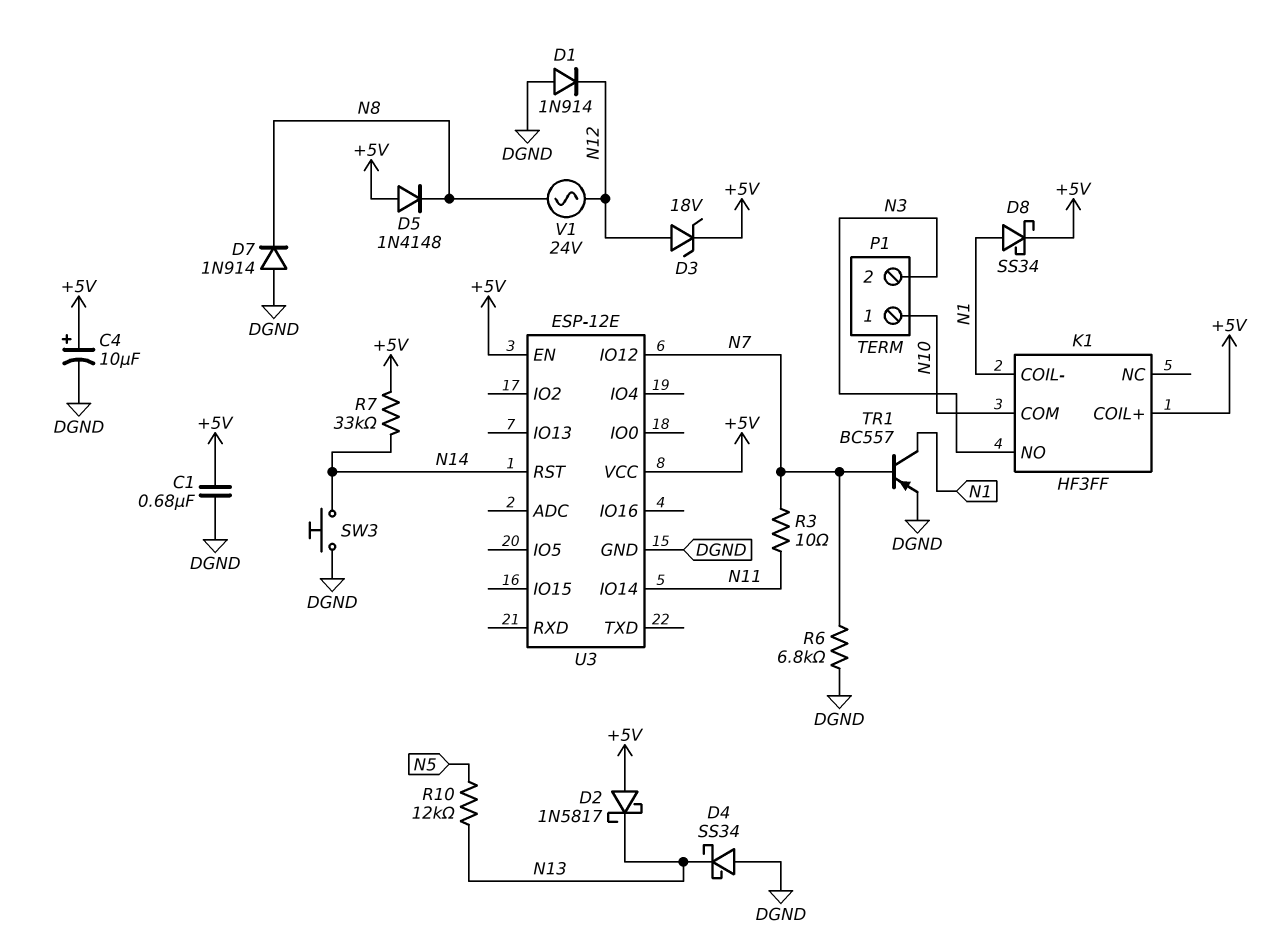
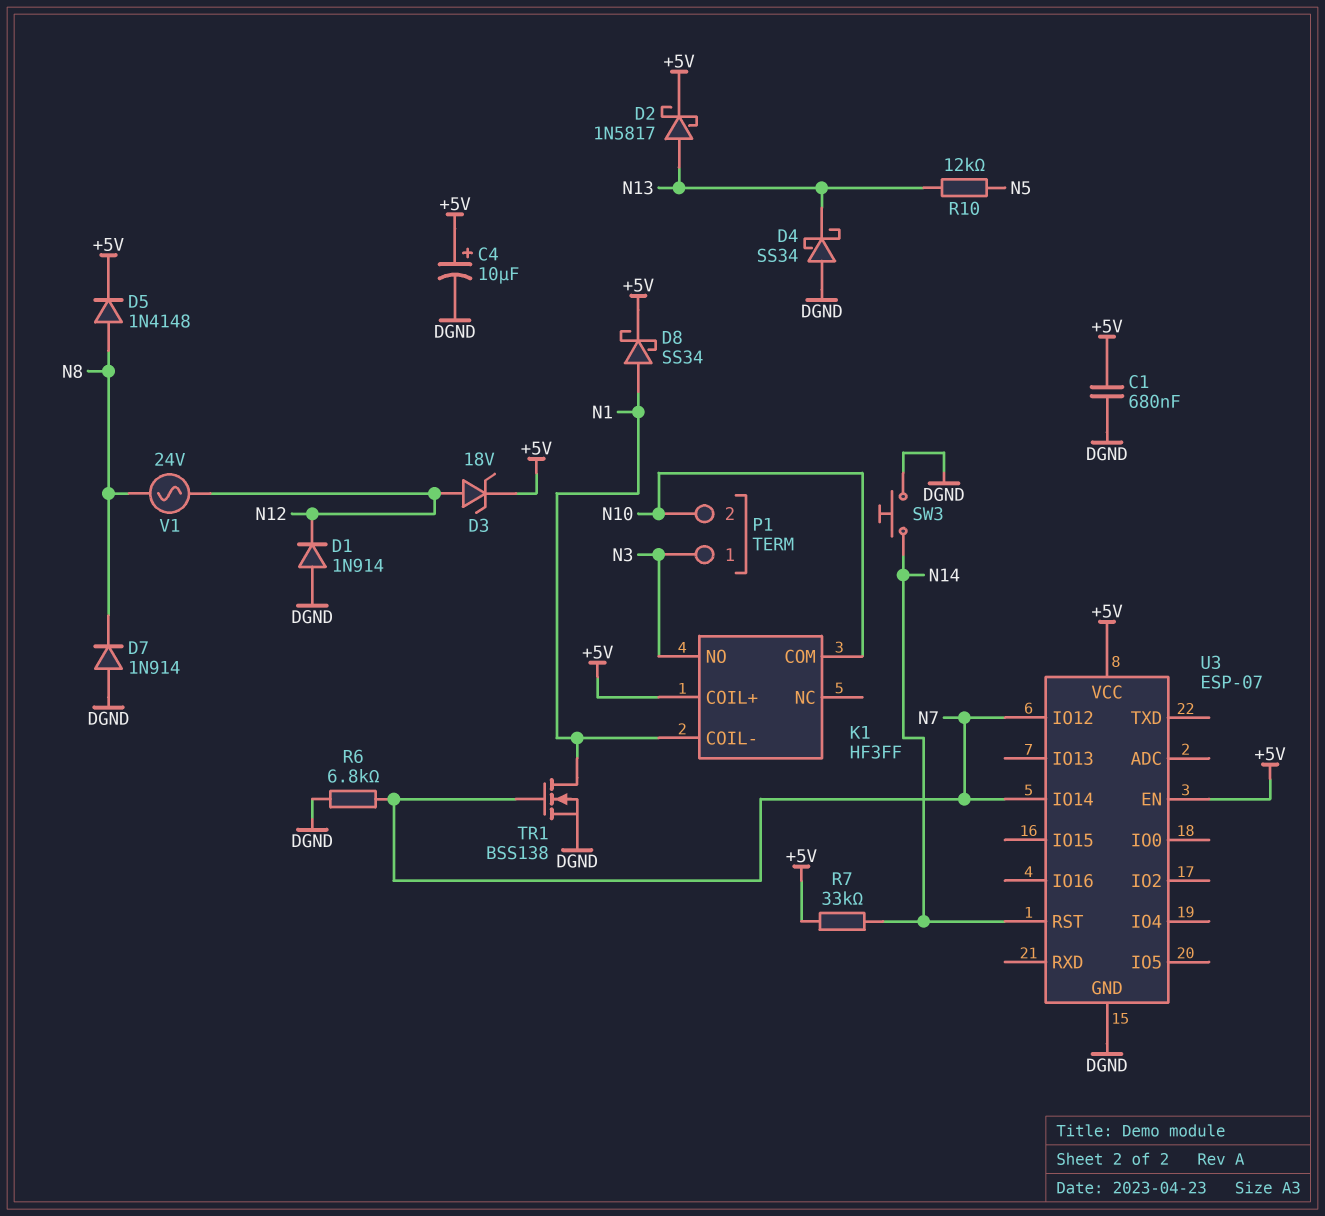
D2: schottky 1N5817 (A +5V, K N13) -> schottky 1N5817 (A N13, K +5V)
D5: diode 1N4148 (A +5V, K N8) -> diode 1N4148 (A N8, K +5V)
P1 pin 1: N10 -> N3
P1 pin 2: N3 -> N10
R3: 10 (N7, N11) -> none
TR1: PNP BC557 (B N7, C N1, E DGND) -> NMOS BSS138 (G N7, D N1, S DGND)
U3: ESP-12E -> ESP-07
U3 pin IO14: N11 -> N7

